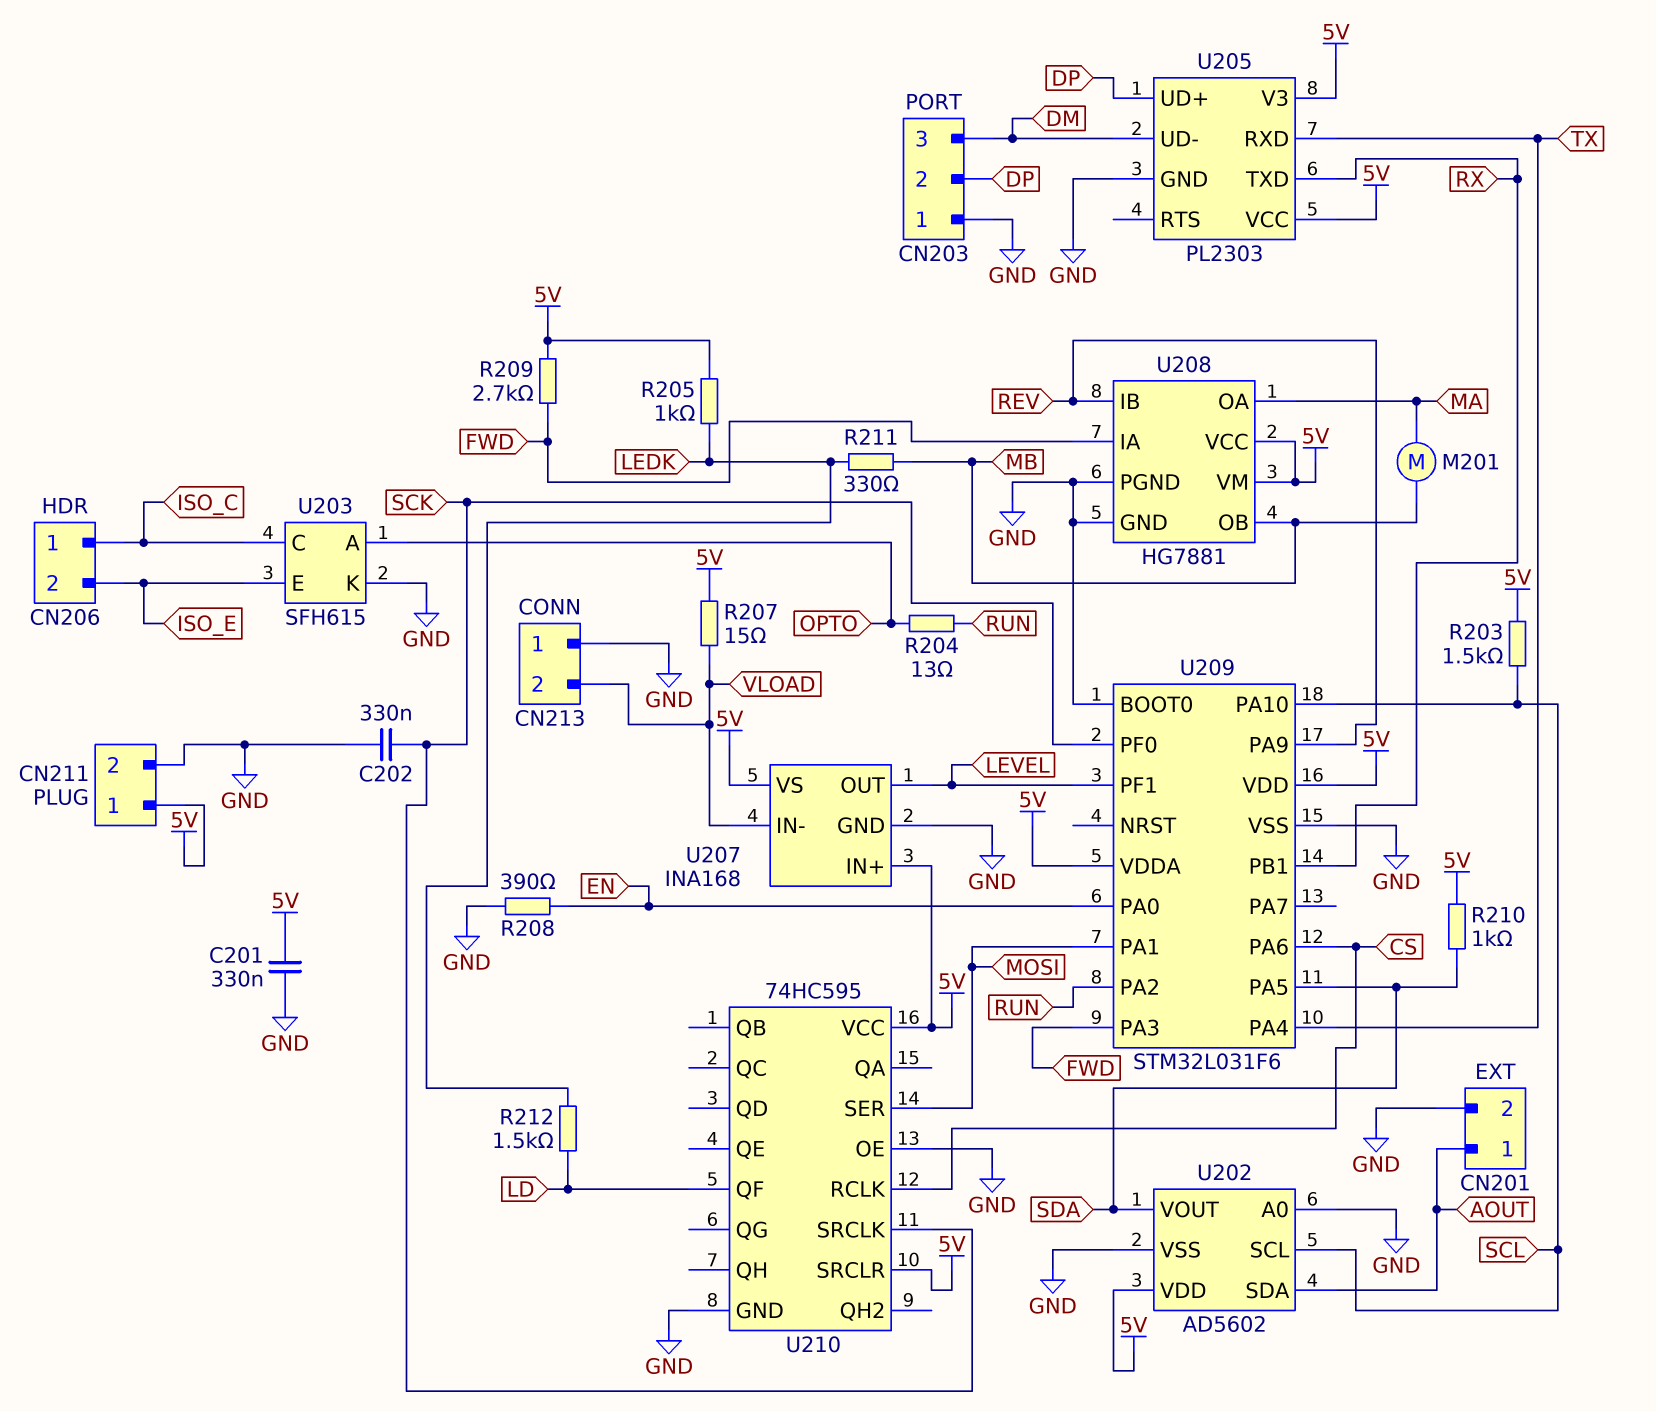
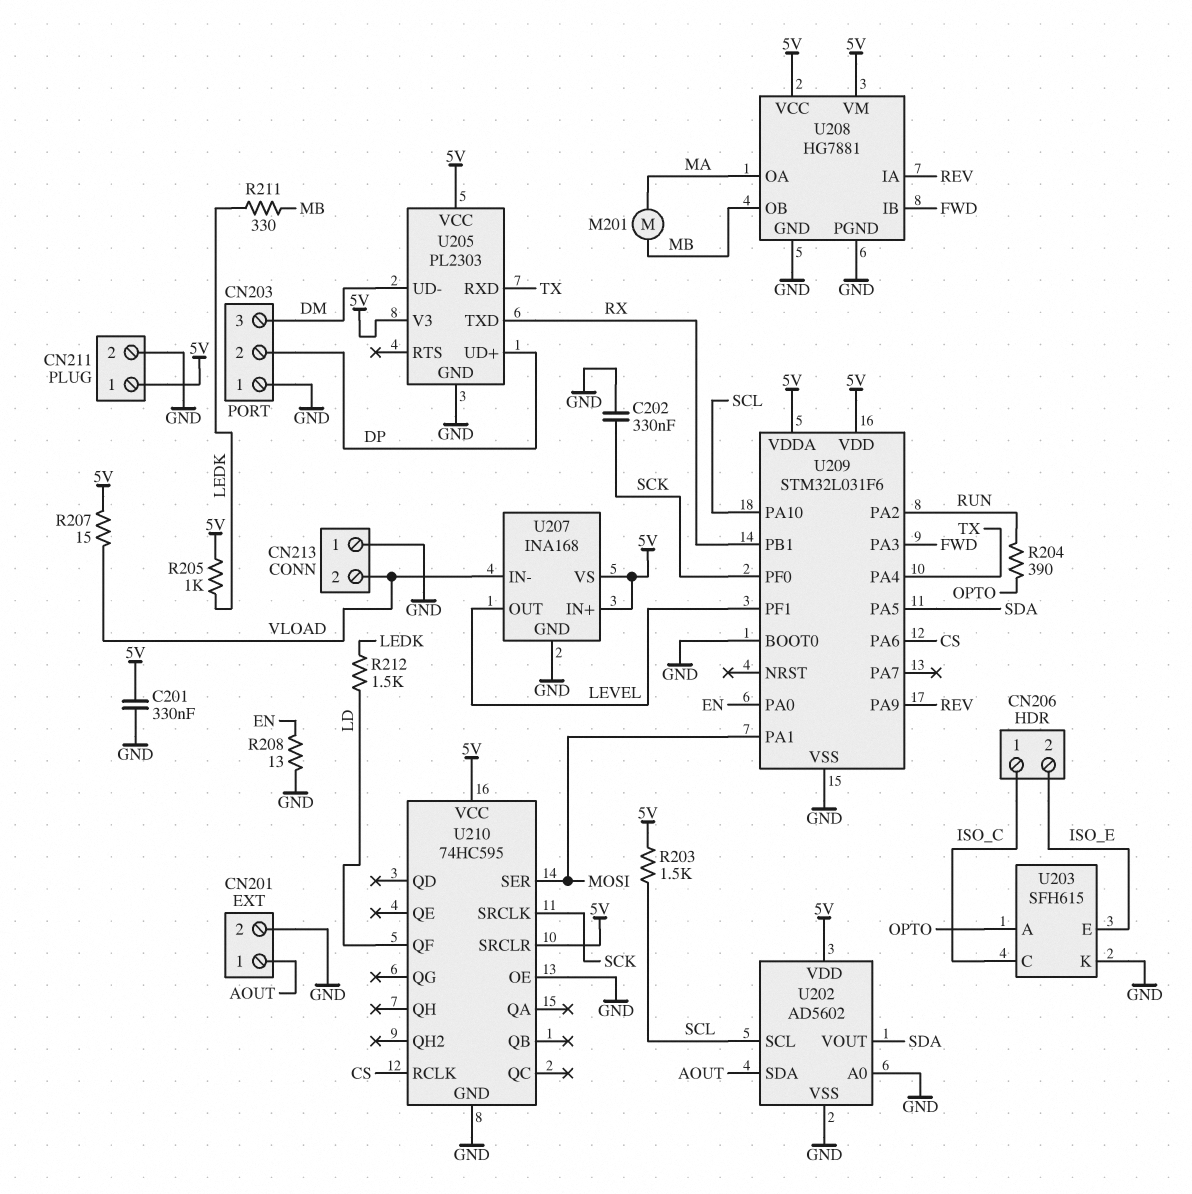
R204: 13 (OPTO, RUN) -> 390 (OPTO, RUN)
R208: 390 (EN, GND) -> 13 (EN, GND)
R209: 2.7k (5V, FWD) -> none
R210: 1k (5V, SDA) -> none
U208 pin IA: FWD -> REV
U208 pin IB: REV -> FWD

